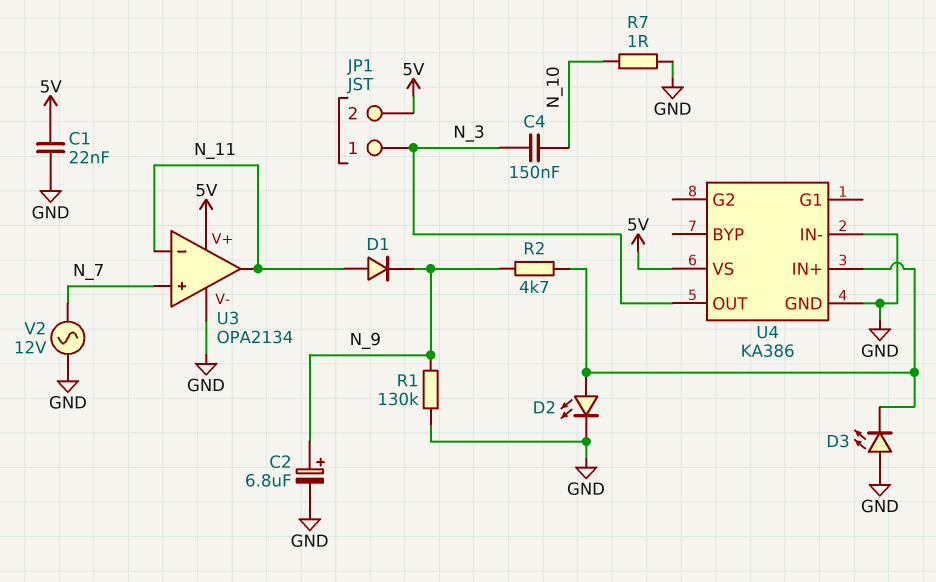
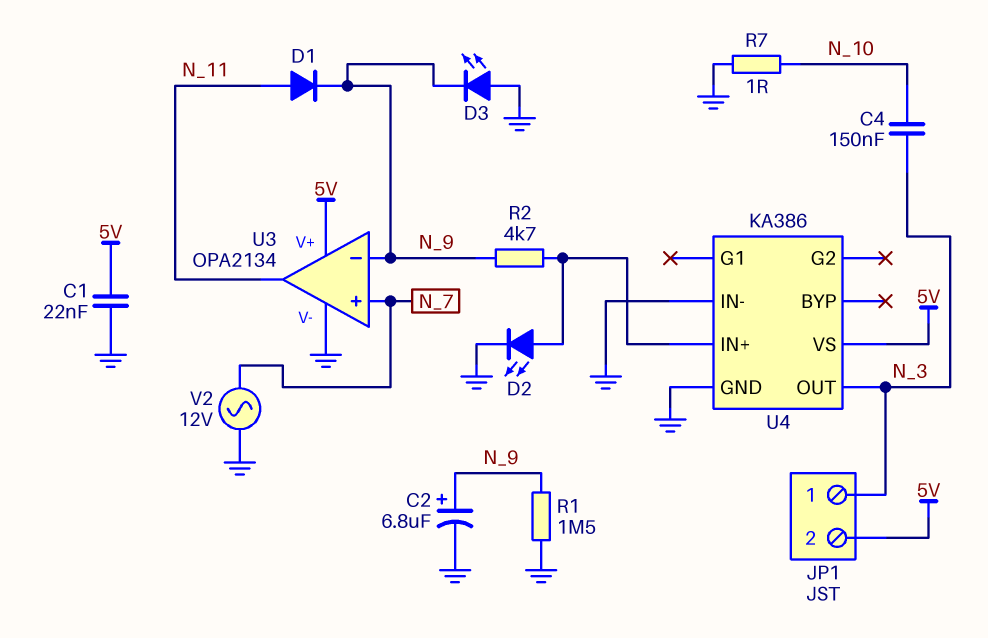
D3: LED (A GND, K U4/IN+) -> LED (A GND, K N_9)
R1: 130k (GND, N_9) -> 1.5M (GND, N_9)
U3 pin in-: N_11 -> N_9

